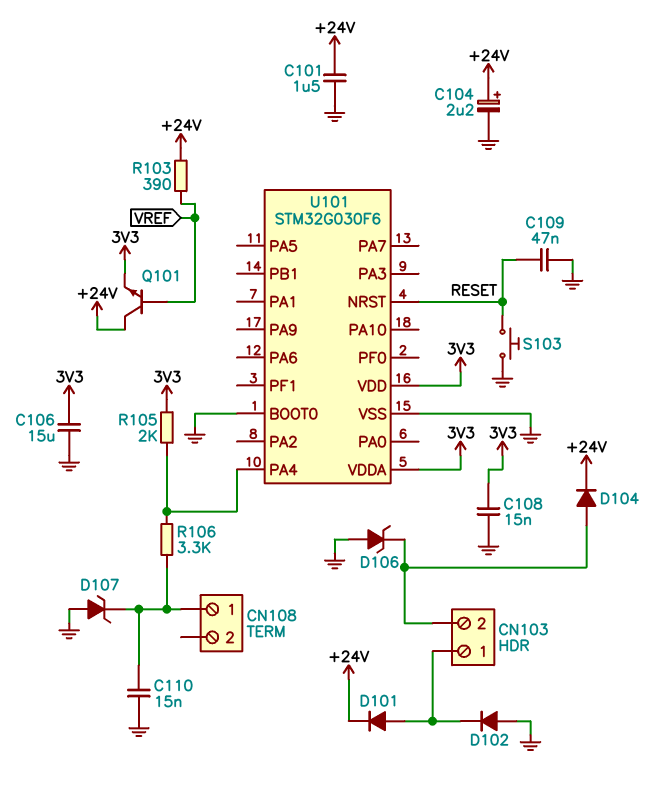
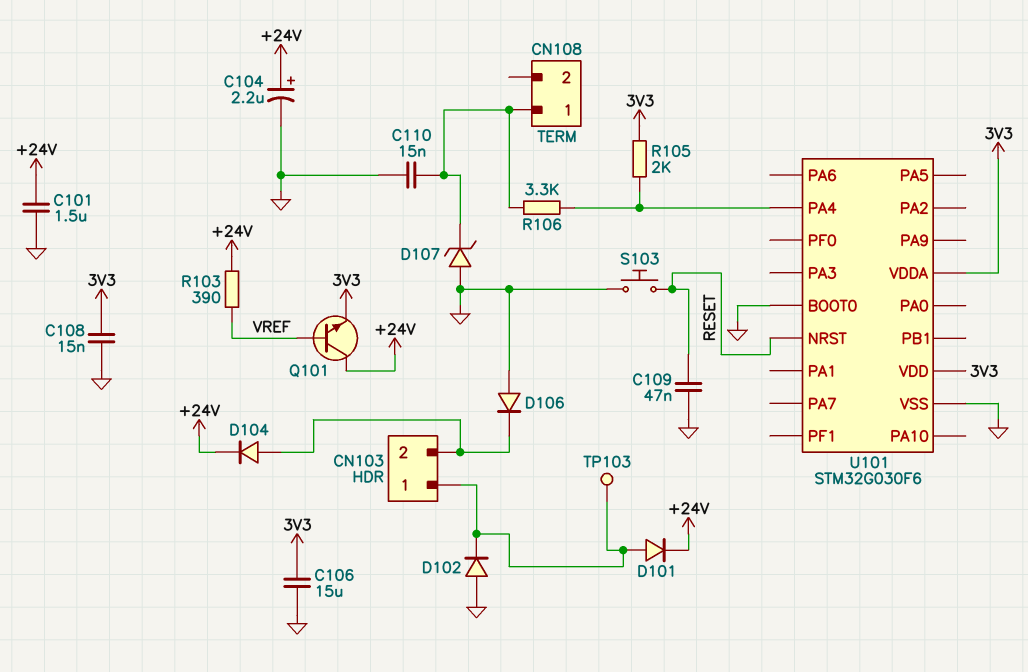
D106: zener (A GND, K CN103/2) -> diode (A GND, K CN103/2)
TP103: none -> test point (CN103/1)

